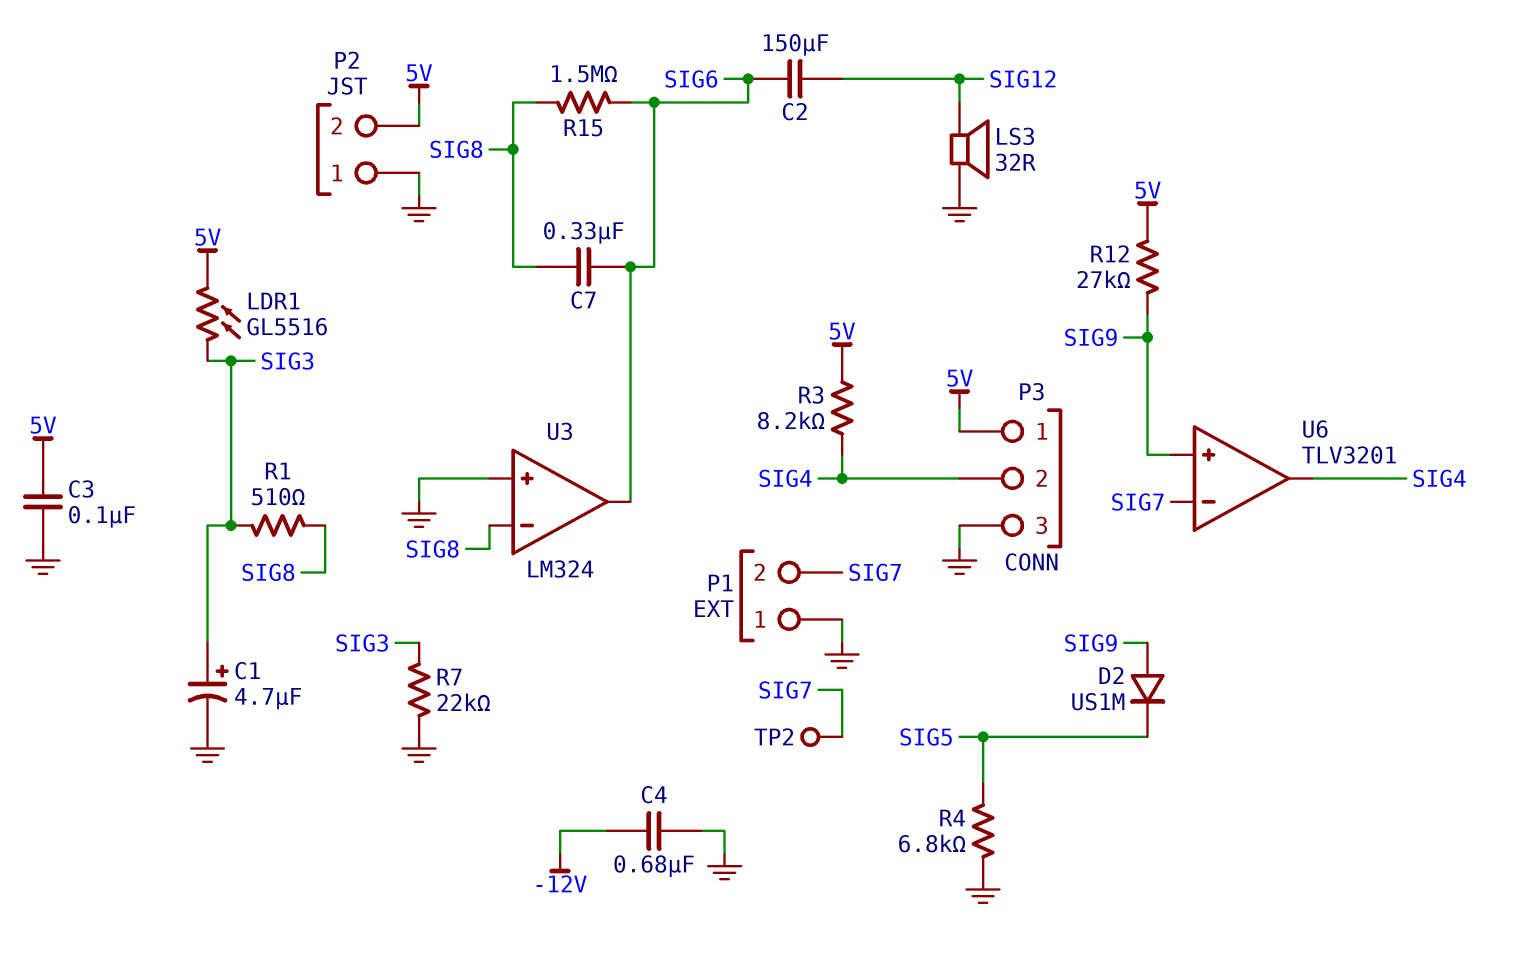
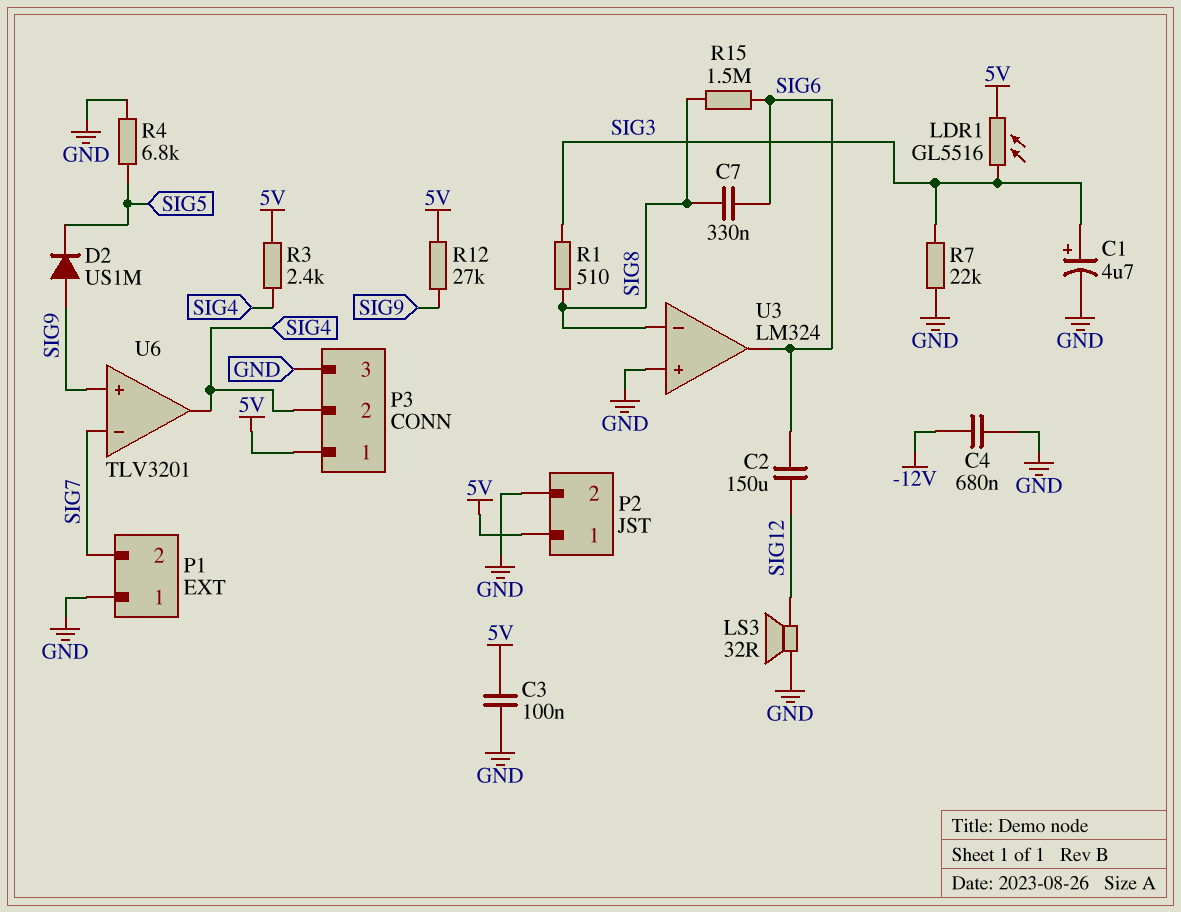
P2 pin 1: GND -> 5V
P2 pin 2: 5V -> GND
R3: 8.2k (5V, SIG4) -> 2.4k (5V, SIG4)
TP2: test point (SIG7) -> none

